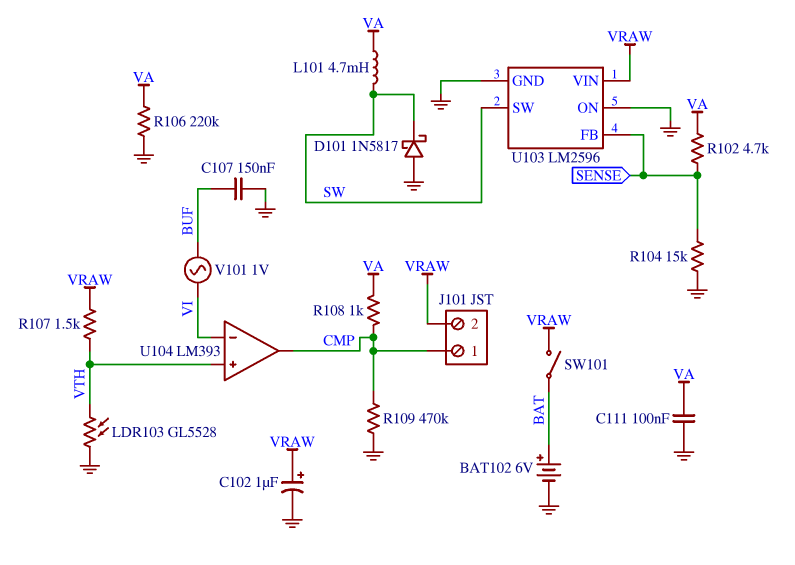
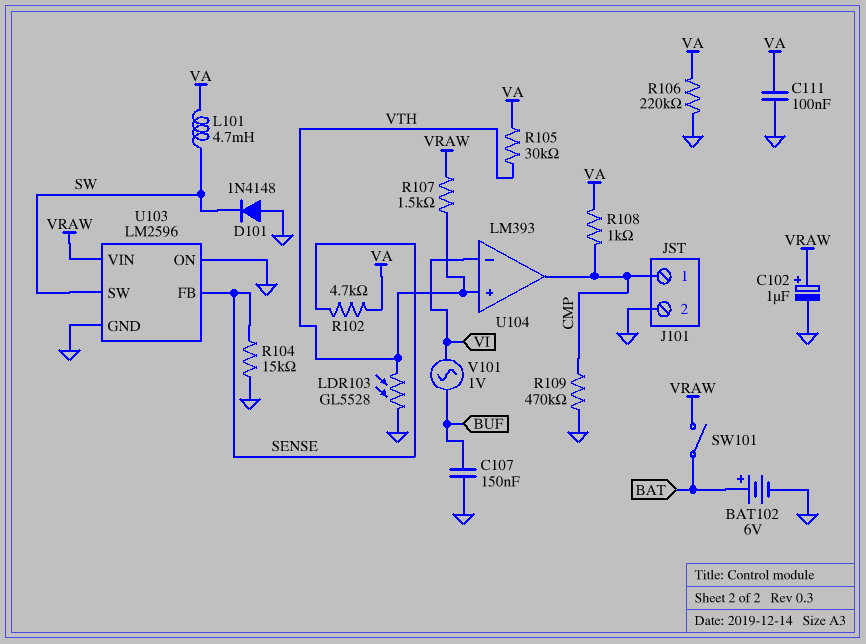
D101: schottky 1N5817 (A GND, K SW) -> diode 1N4148 (A GND, K SW)
J101 pin 2: VRAW -> GND
R105: none -> 30k (VA, VTH)

